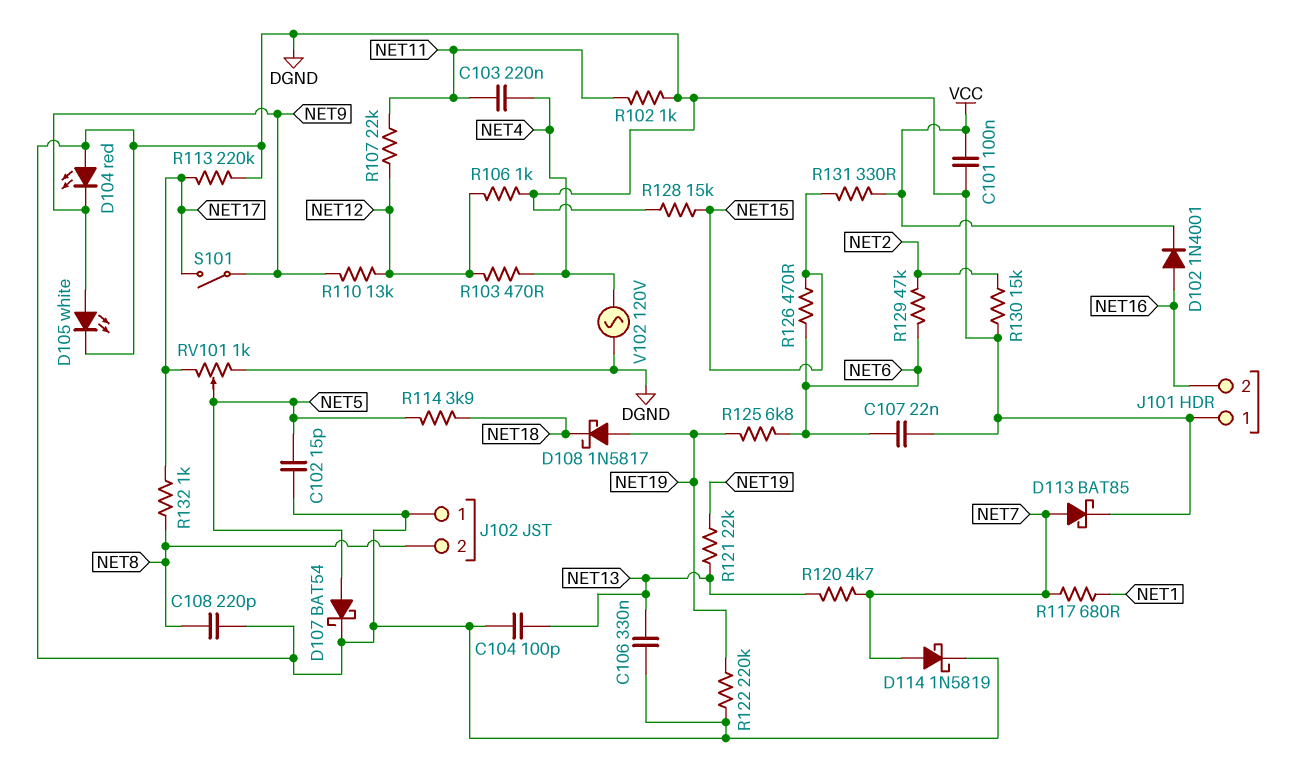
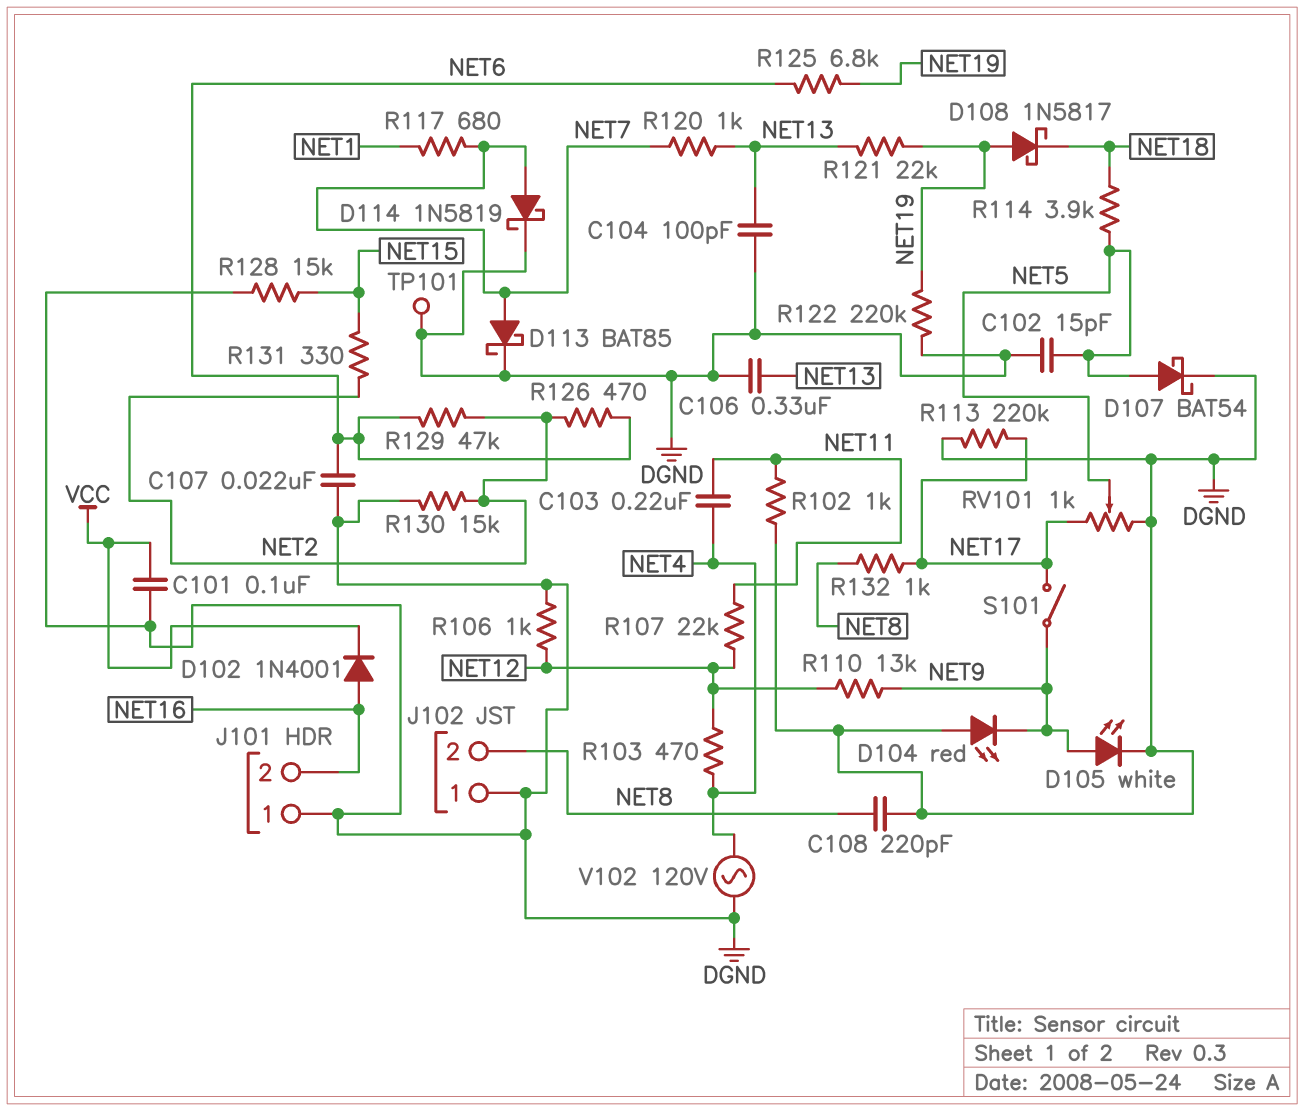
R120: 4.7k (NET7, NET13) -> 1k (NET7, NET13)
R126: 470 (NET6, NET15) -> 470 (NET2, NET6)
R131: 330 (NET15, VCC) -> 330 (NET2, NET15)
TP101: none -> test point (DGND)

